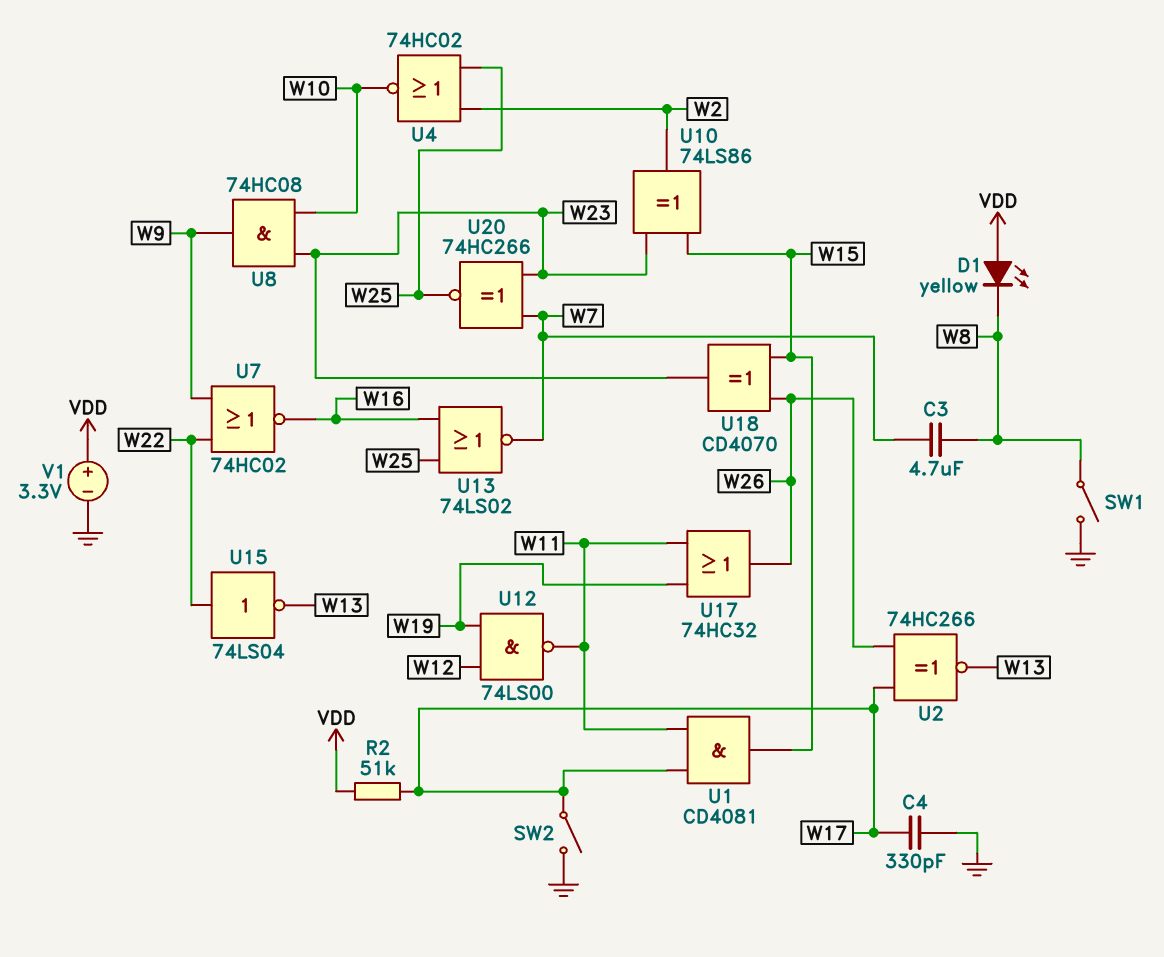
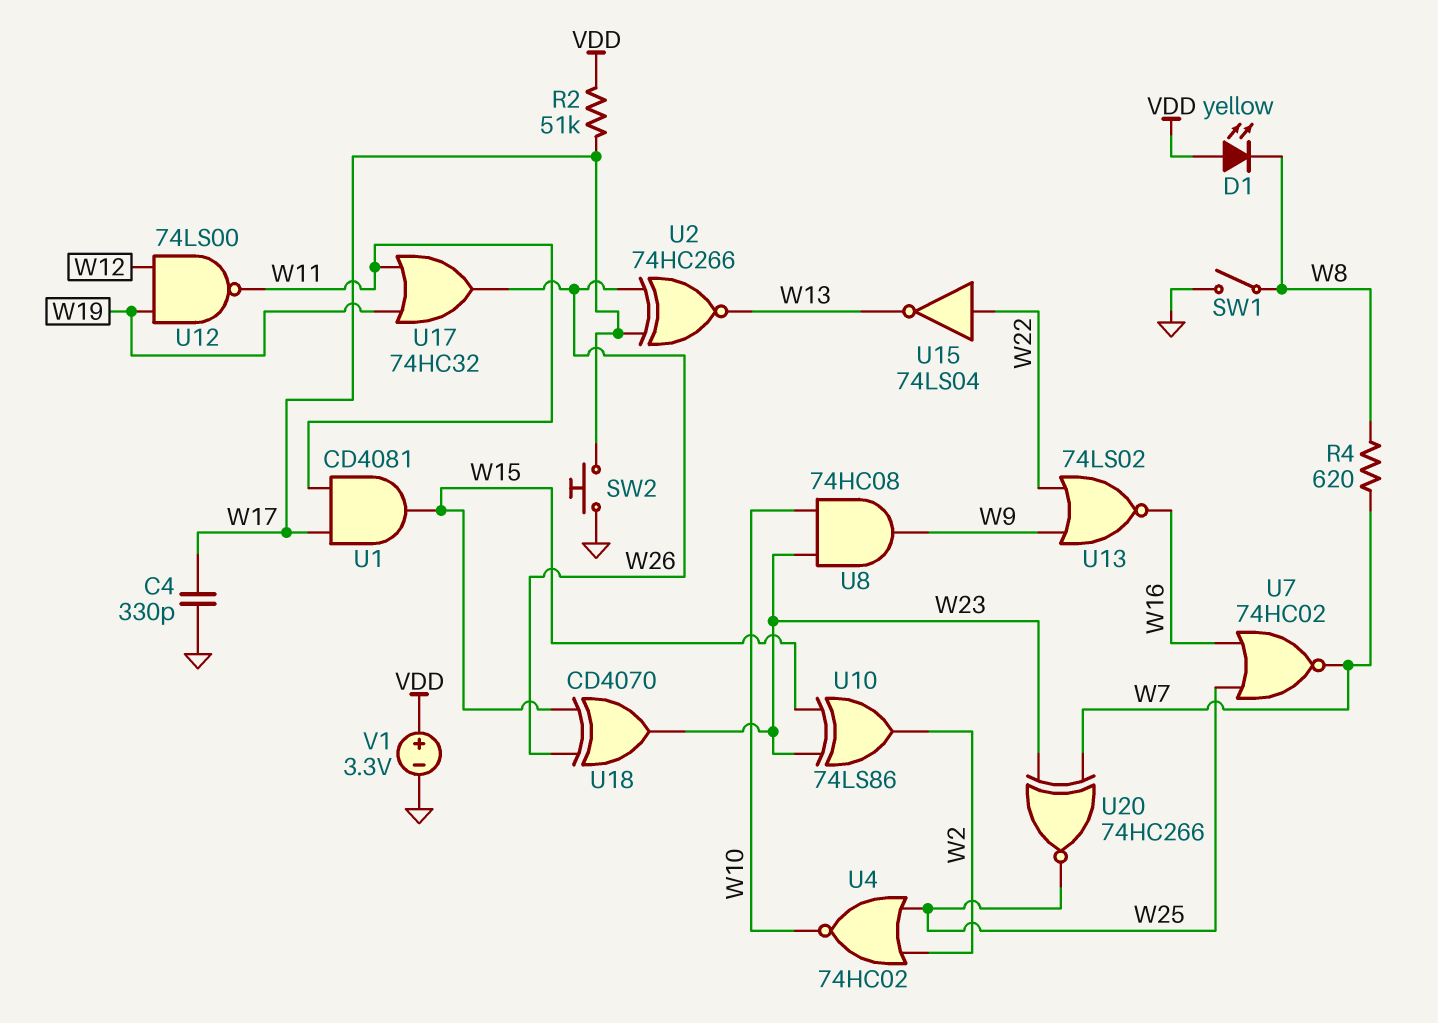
C3: 4.7uF (W7, W8) -> none
R4: none -> 620 (W7, W8)
SW2: switch (GND, W17) -> button (GND, W17)
U7: NOR 74HC02 (in W9, in W22, out W16) -> NOR 74HC02 (in W16, in W25, out W7)
U13: NOR 74LS02 (in W16, in W25, out W7) -> NOR 74LS02 (in W9, in W22, out W16)

